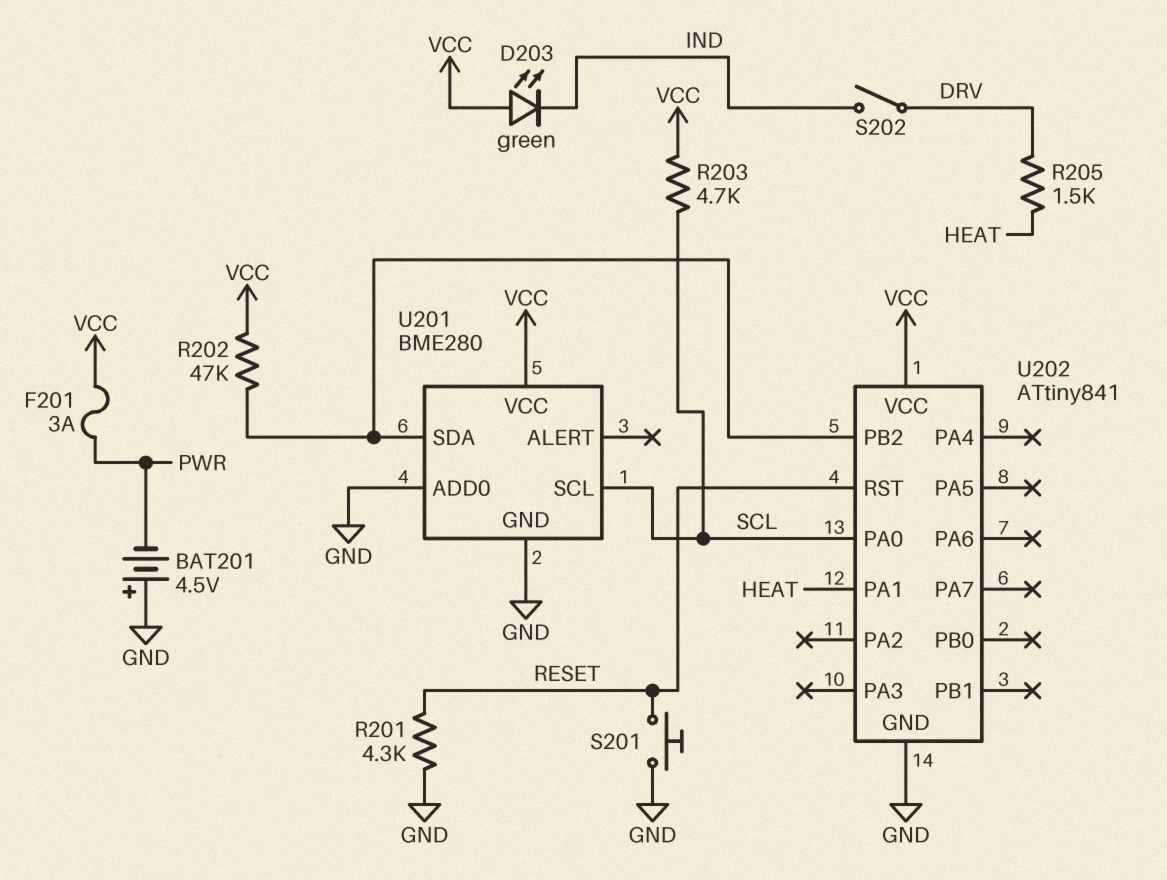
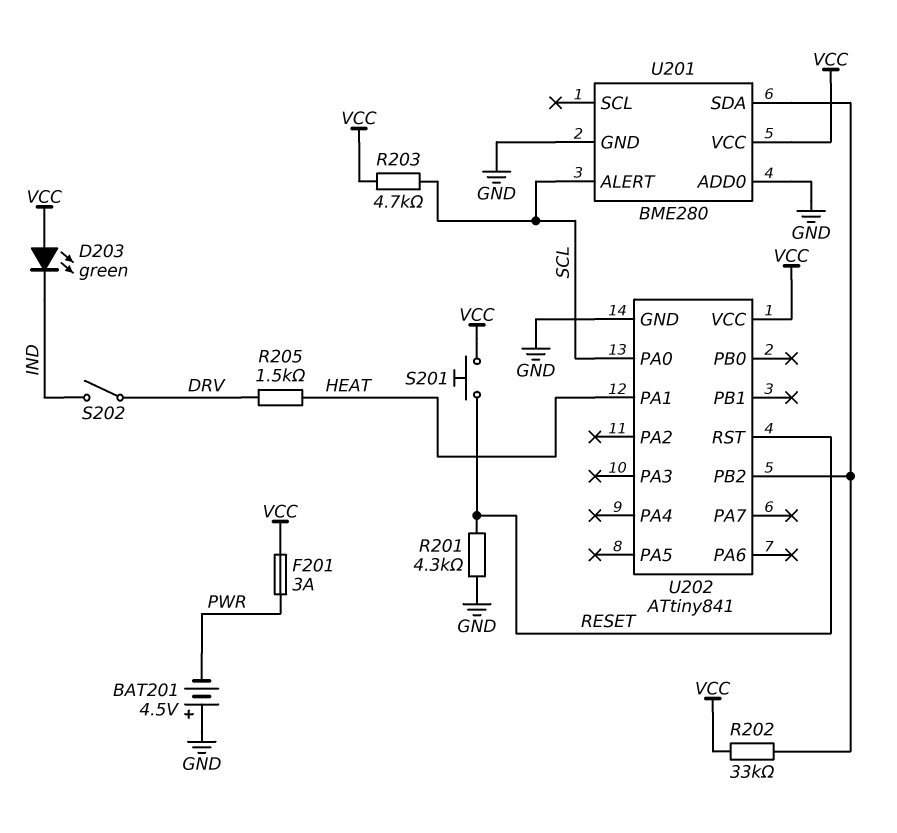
R202: 47k (U201/SDA, VCC) -> 33k (U201/SDA, VCC)
S201: button (GND, RESET) -> button (RESET, VCC)
U201 pin ALERT: none -> SCL
U201 pin SCL: SCL -> none

